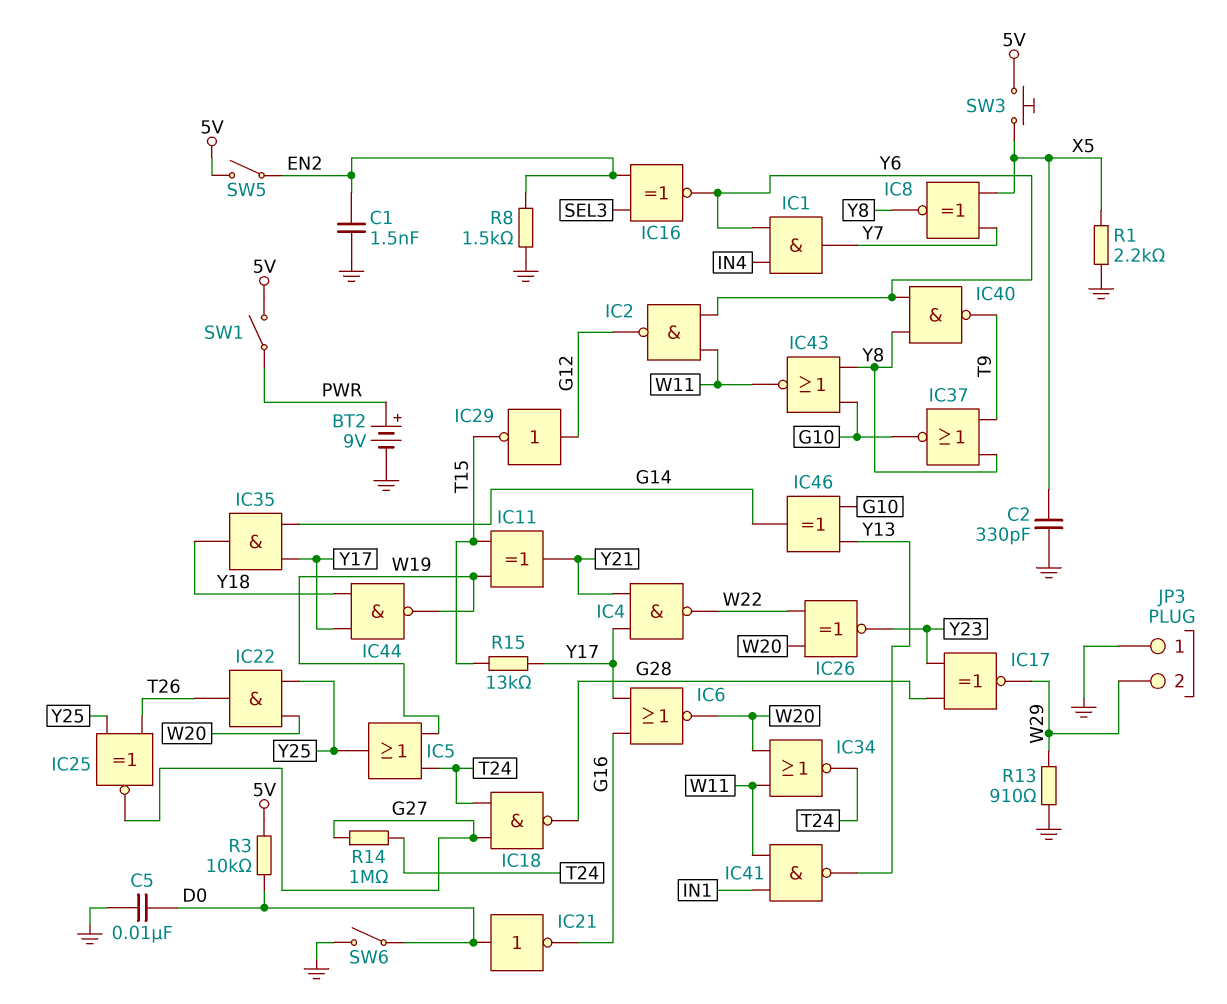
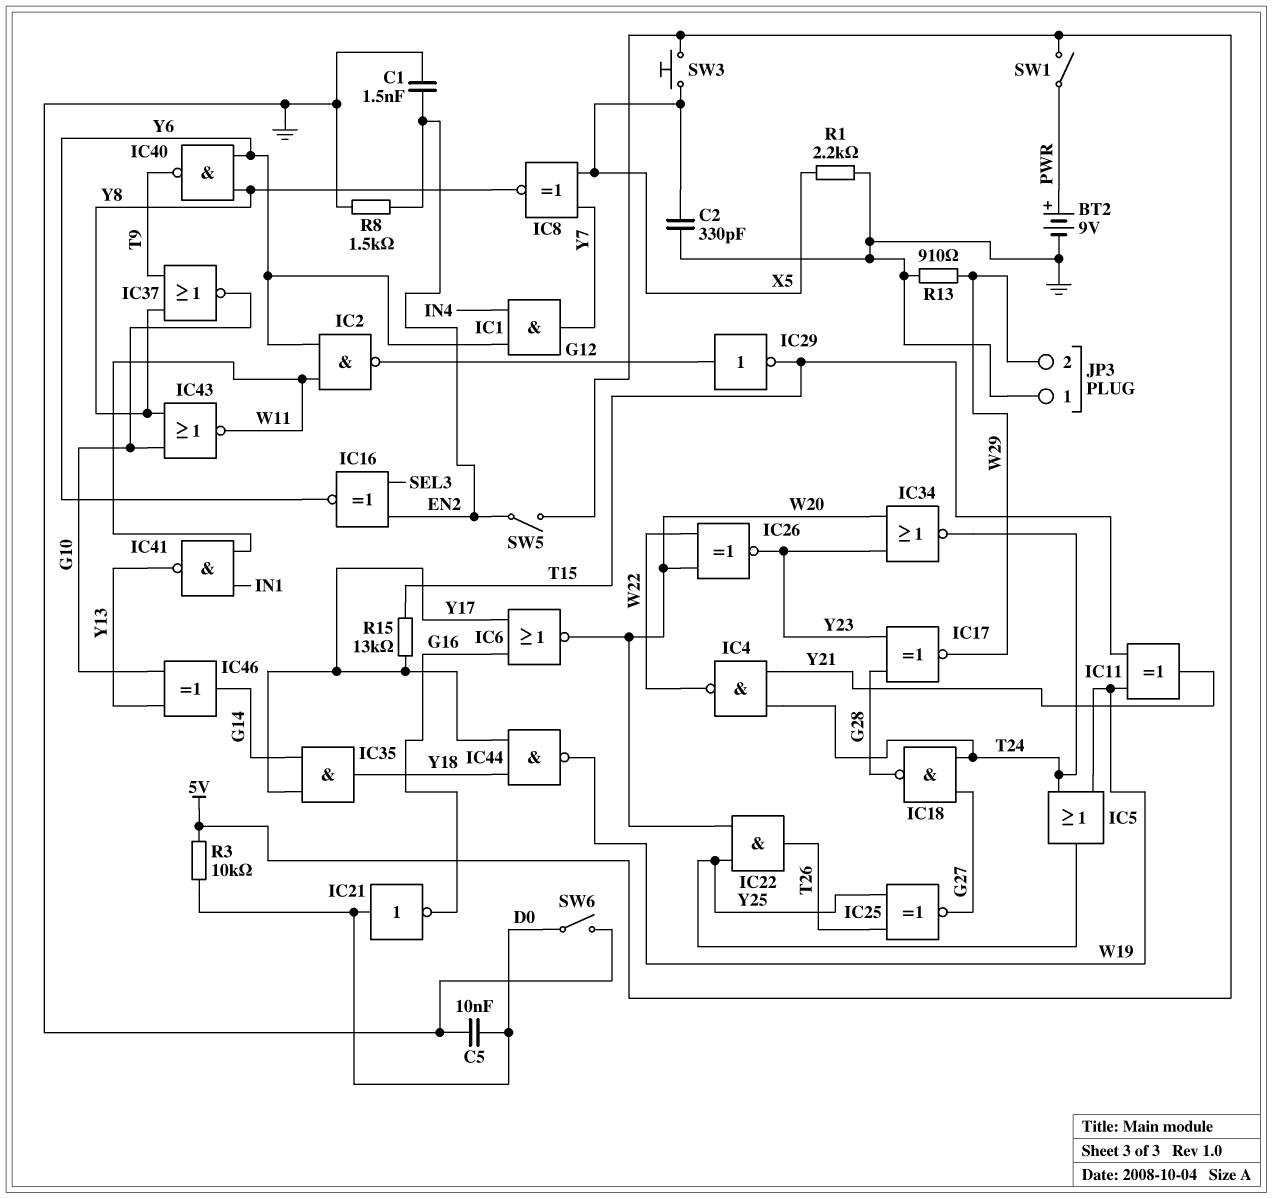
IC4: NAND (in Y17, in Y21, out W22) -> NAND (in T24, in Y21, out W22)
IC34: NOR (in W11, in W20, out T24) -> NOR (in W20, in Y23, out T24)
R14: 1M (G27, T24) -> none

